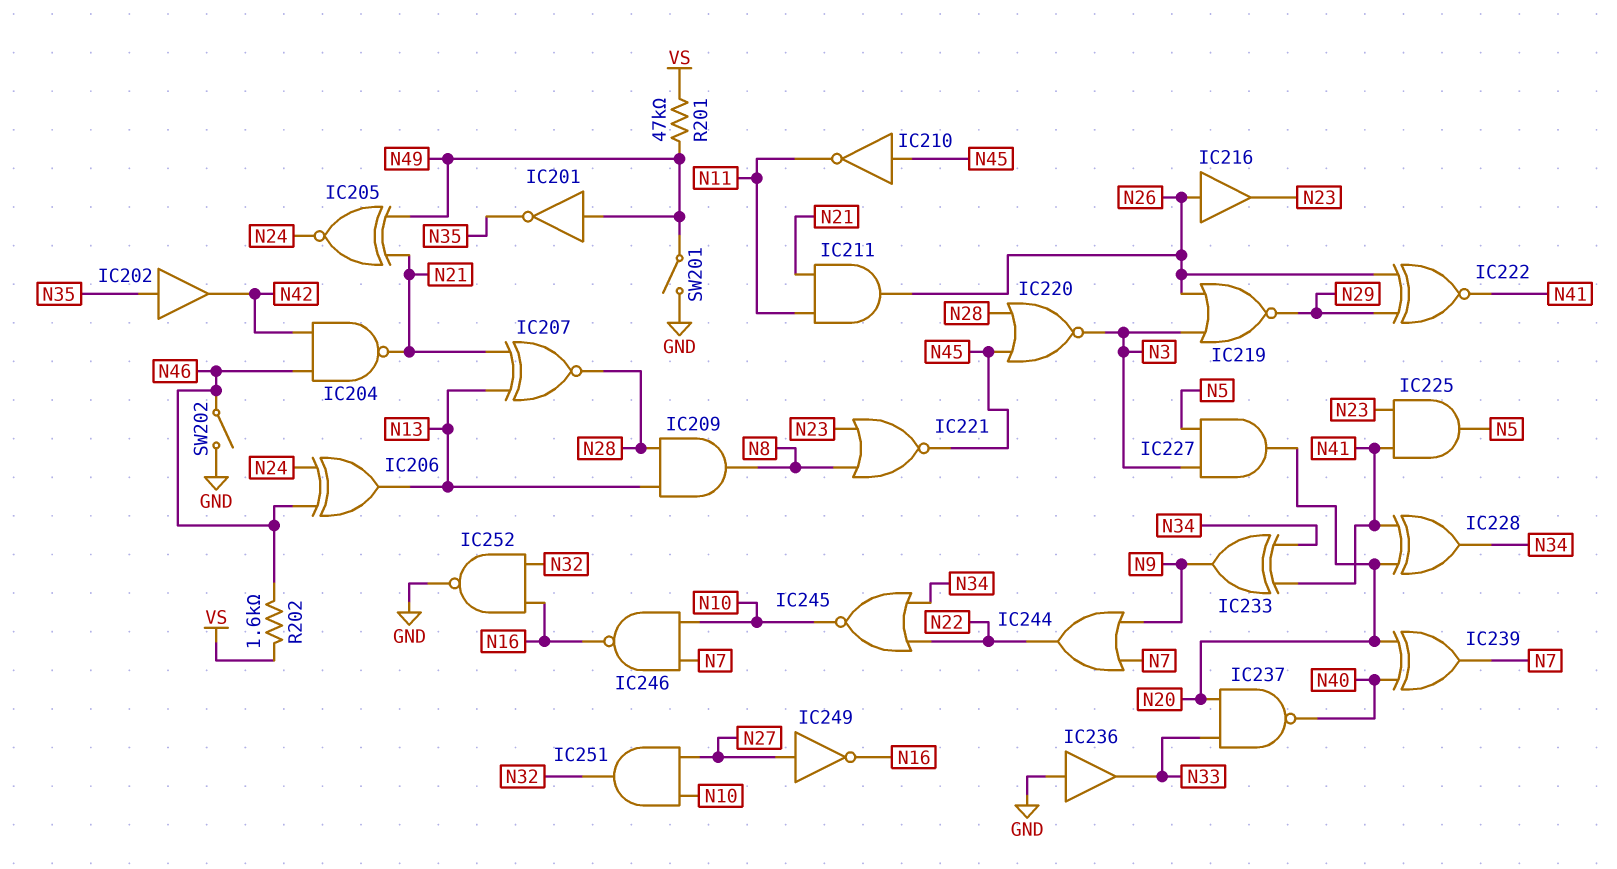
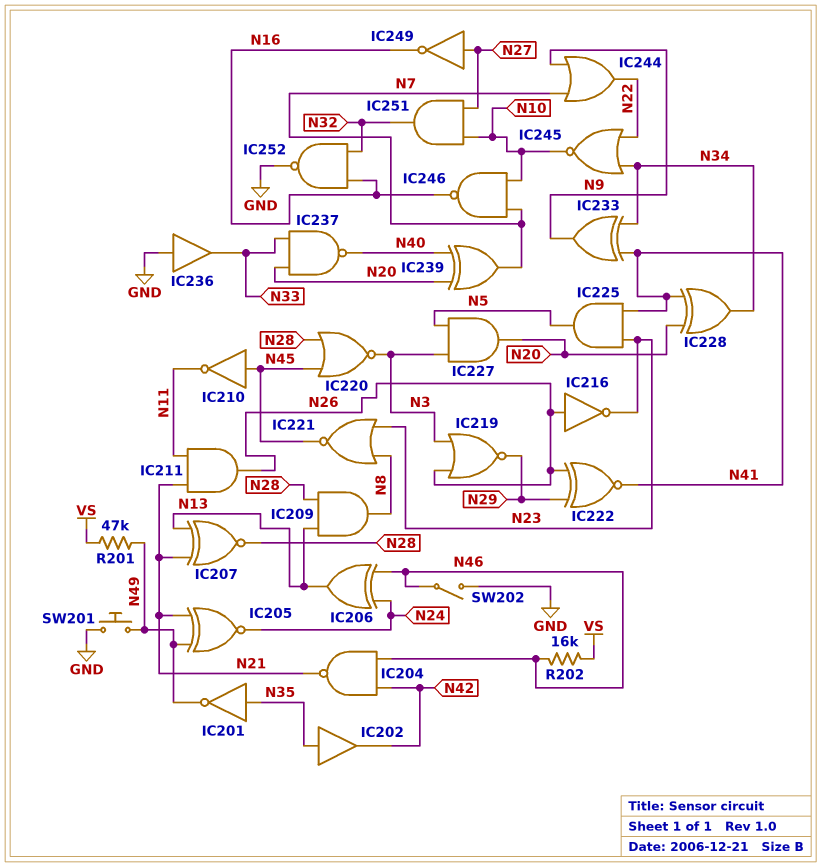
IC201: NOT (in N49, out N35) -> NOT (in N35, out N49)
IC216: buffer (in N26, out N23) -> NOT (in N26, out N23)
R202: 1.6k (N46, VS) -> 16k (N46, VS)
SW201: switch (GND, N49) -> button (GND, N49)

